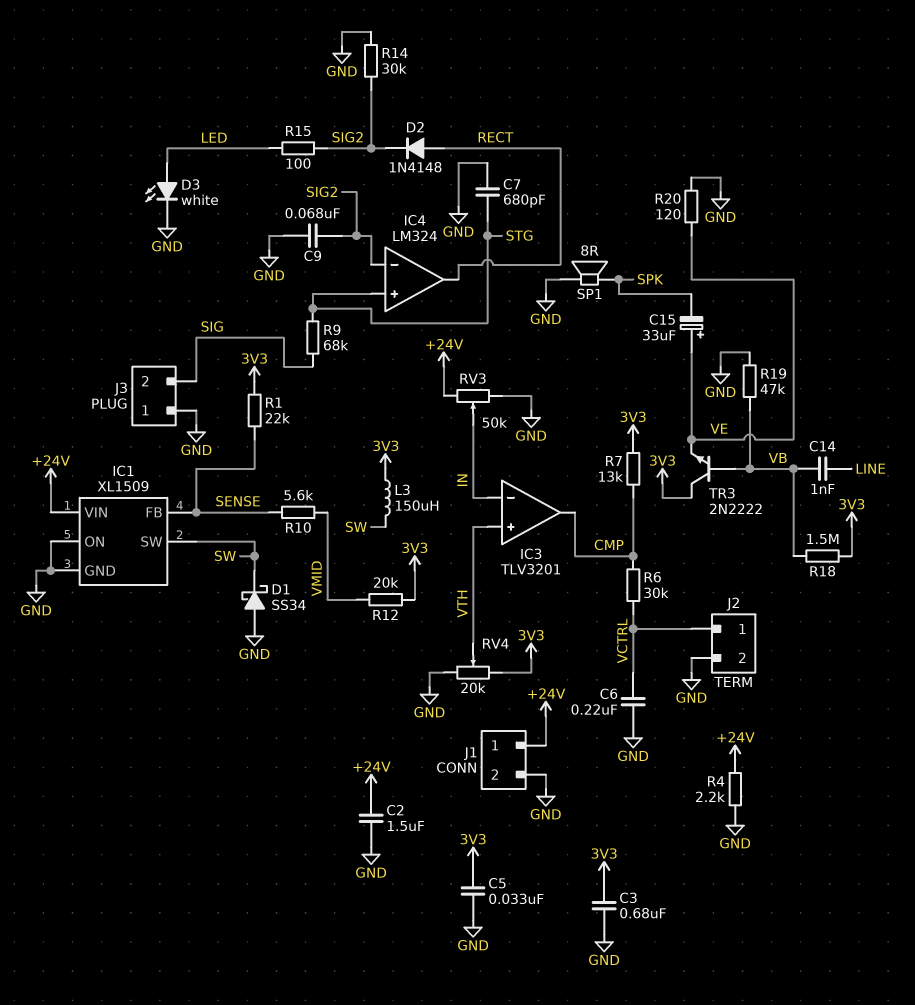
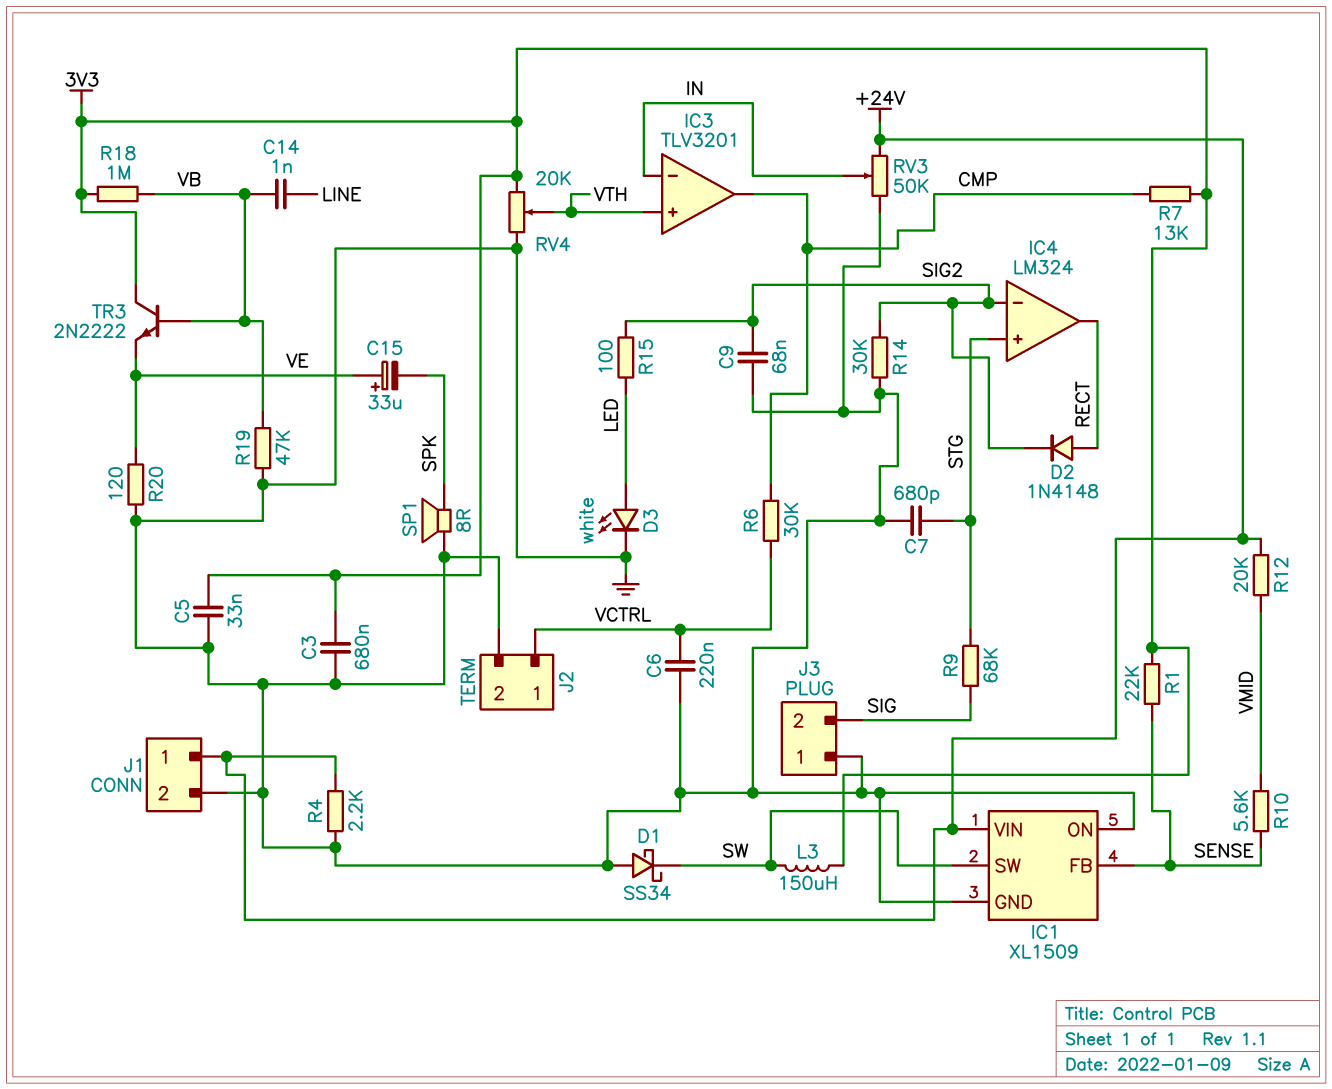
C2: 1.5uF (+24V, GND) -> none
R12: 20k (3V3, VMID) -> 20k (+24V, VMID)
R18: 1.5M (3V3, VB) -> 1M (3V3, VB)

